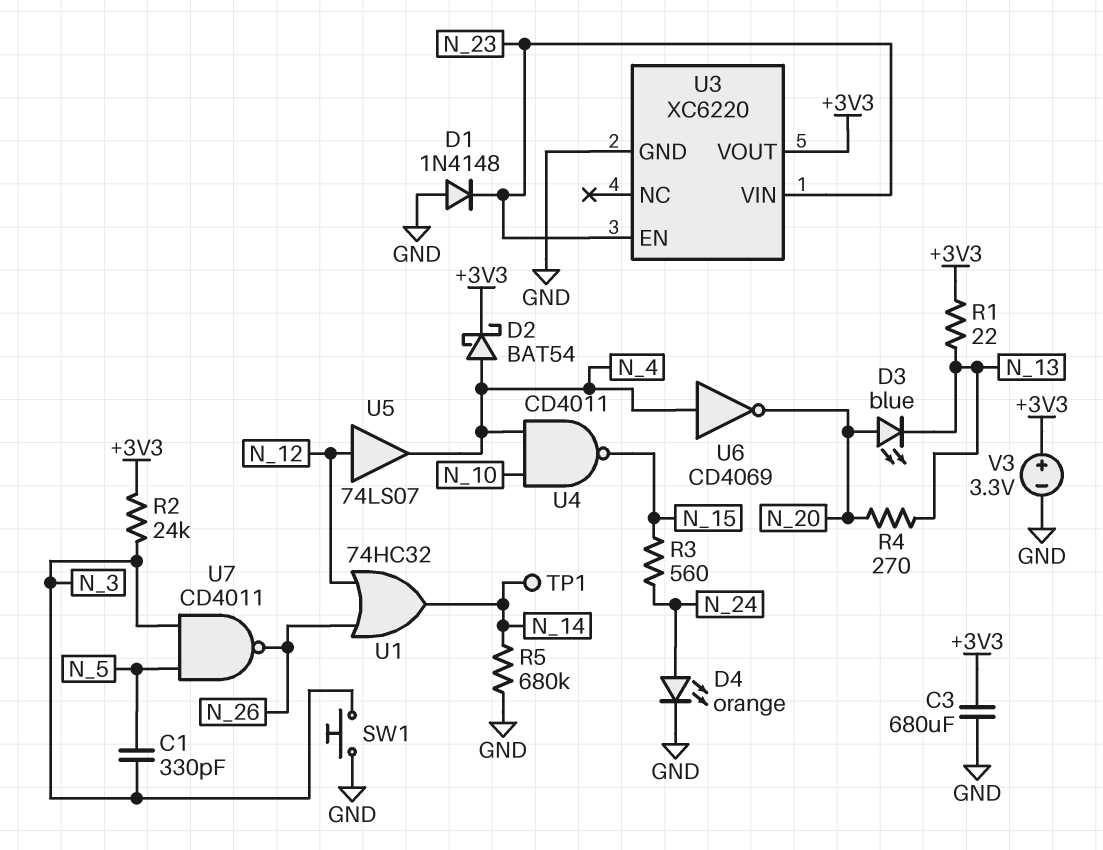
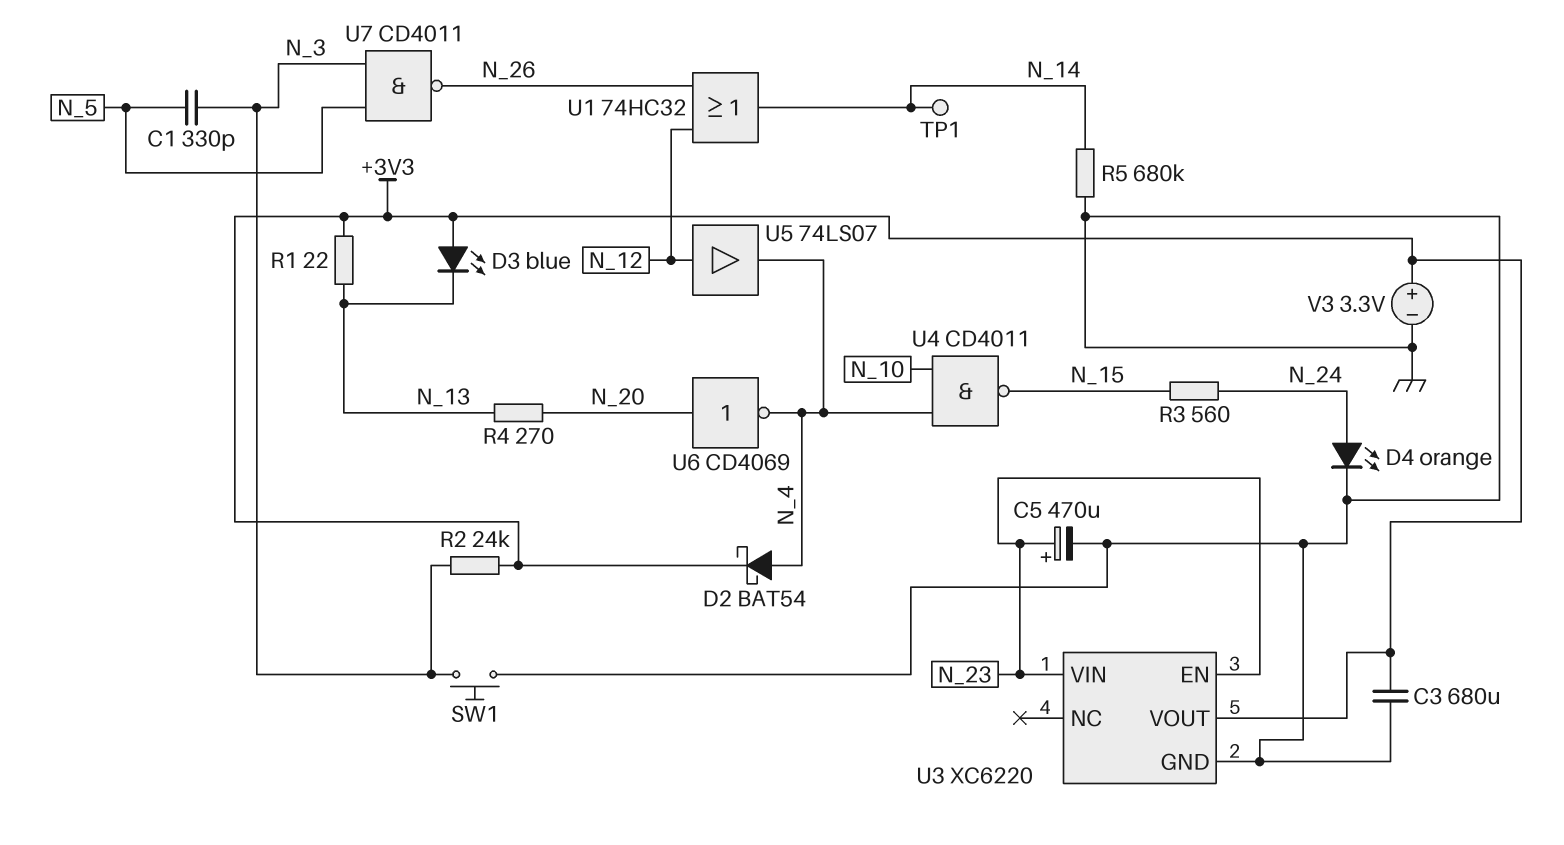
C5: none -> 470uF (plus N_23, minus GND)
D1: diode 1N4148 (A GND, K N_23) -> none
D3: LED blue (A N_20, K N_13) -> LED blue (A +3V3, K N_13)
U6: NOT CD4069 (in N_4, out N_20) -> NOT CD4069 (in N_20, out N_4)

